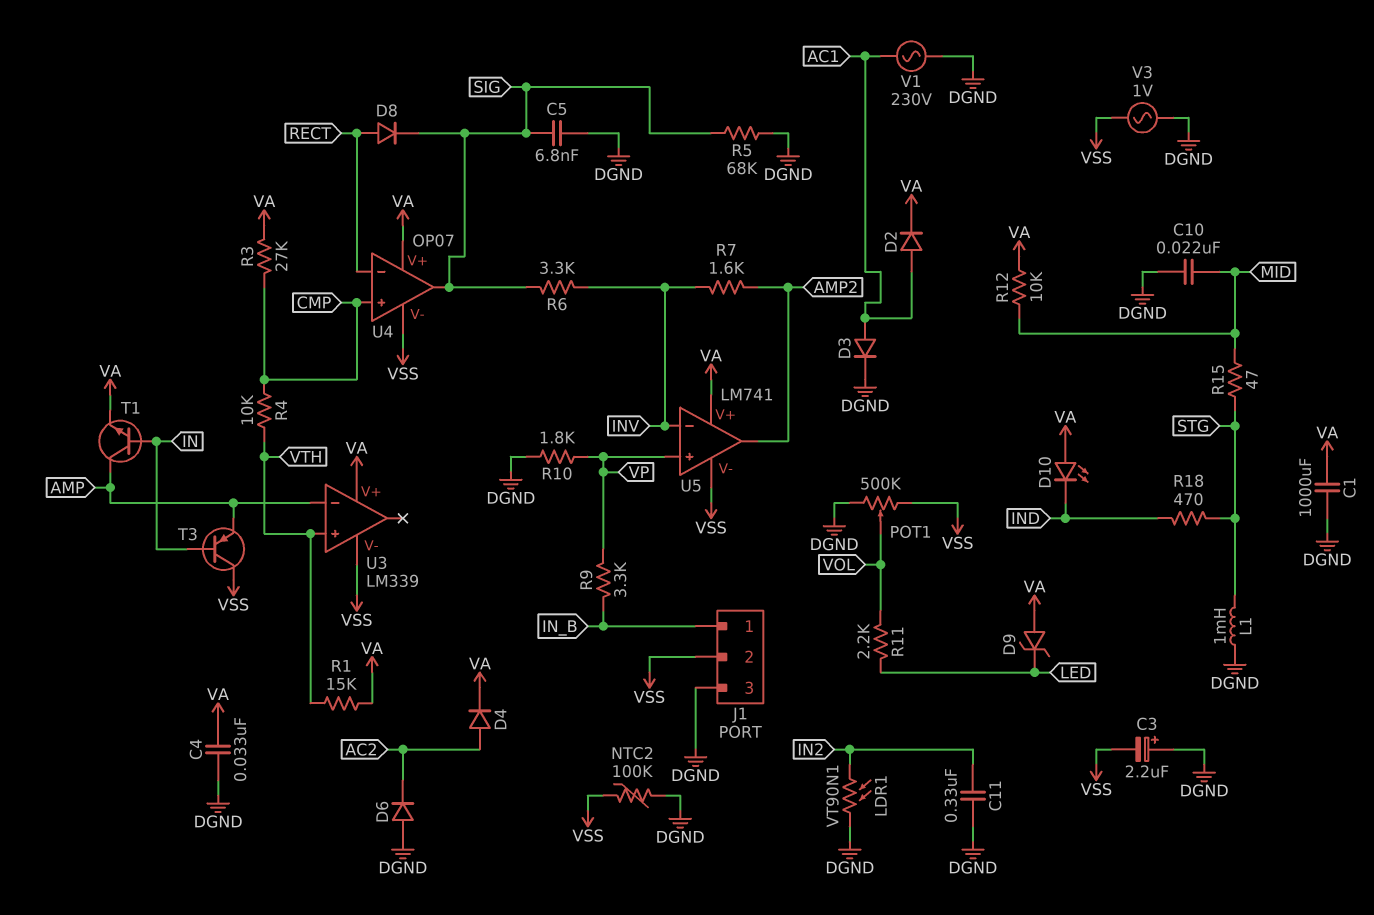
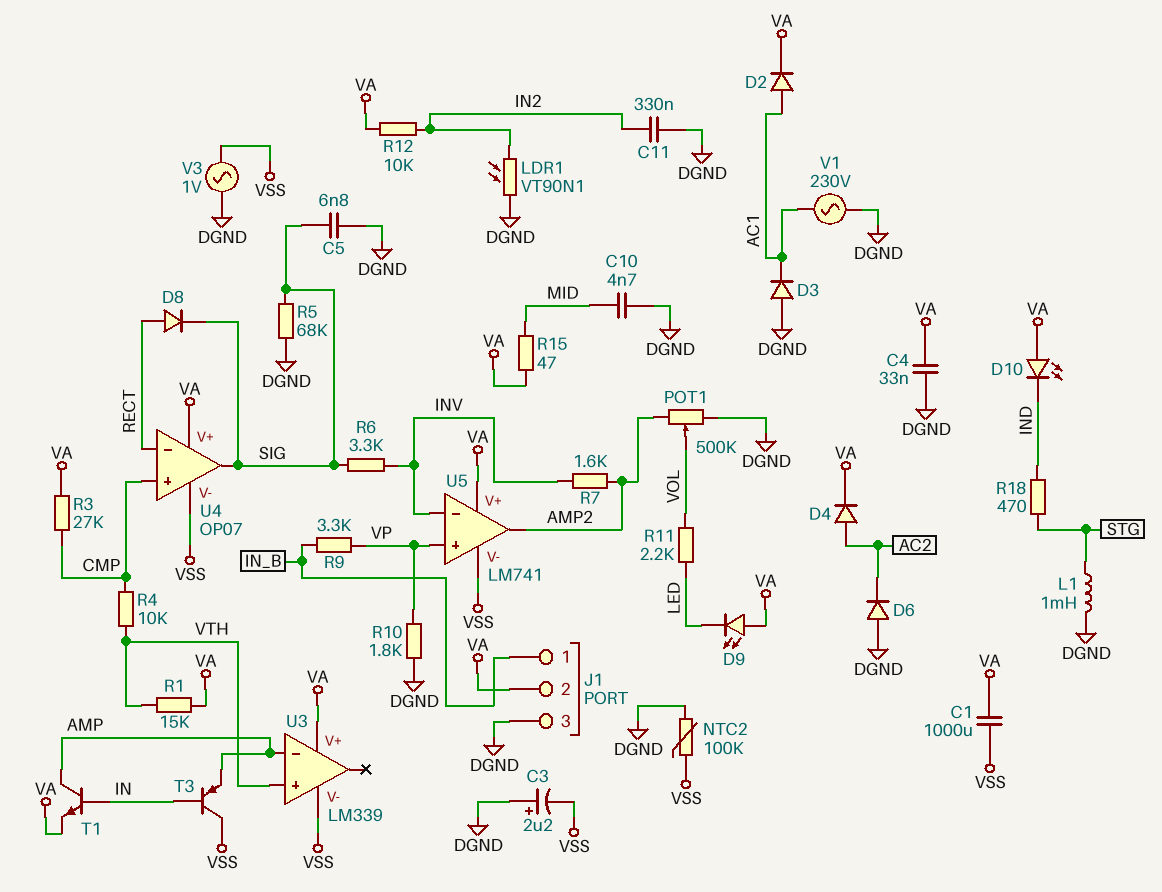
C1: 1000uF (DGND, VA) -> 1000uF (VA, VSS)
C10: 22nF (DGND, MID) -> 4.7nF (DGND, MID)
D3: diode (A AC1, K DGND) -> diode (A DGND, K AC1)
D9: zener (A VA, K LED) -> LED (A VA, K LED)
J1 pin 2: VSS -> VA
POT1: 500k (DGND, VSS, wiper VOL) -> 500k (AMP2, DGND, wiper VOL)
R12: 10k (MID, VA) -> 10k (IN2, VA)
R15: 47 (MID, STG) -> 47 (MID, VA)

